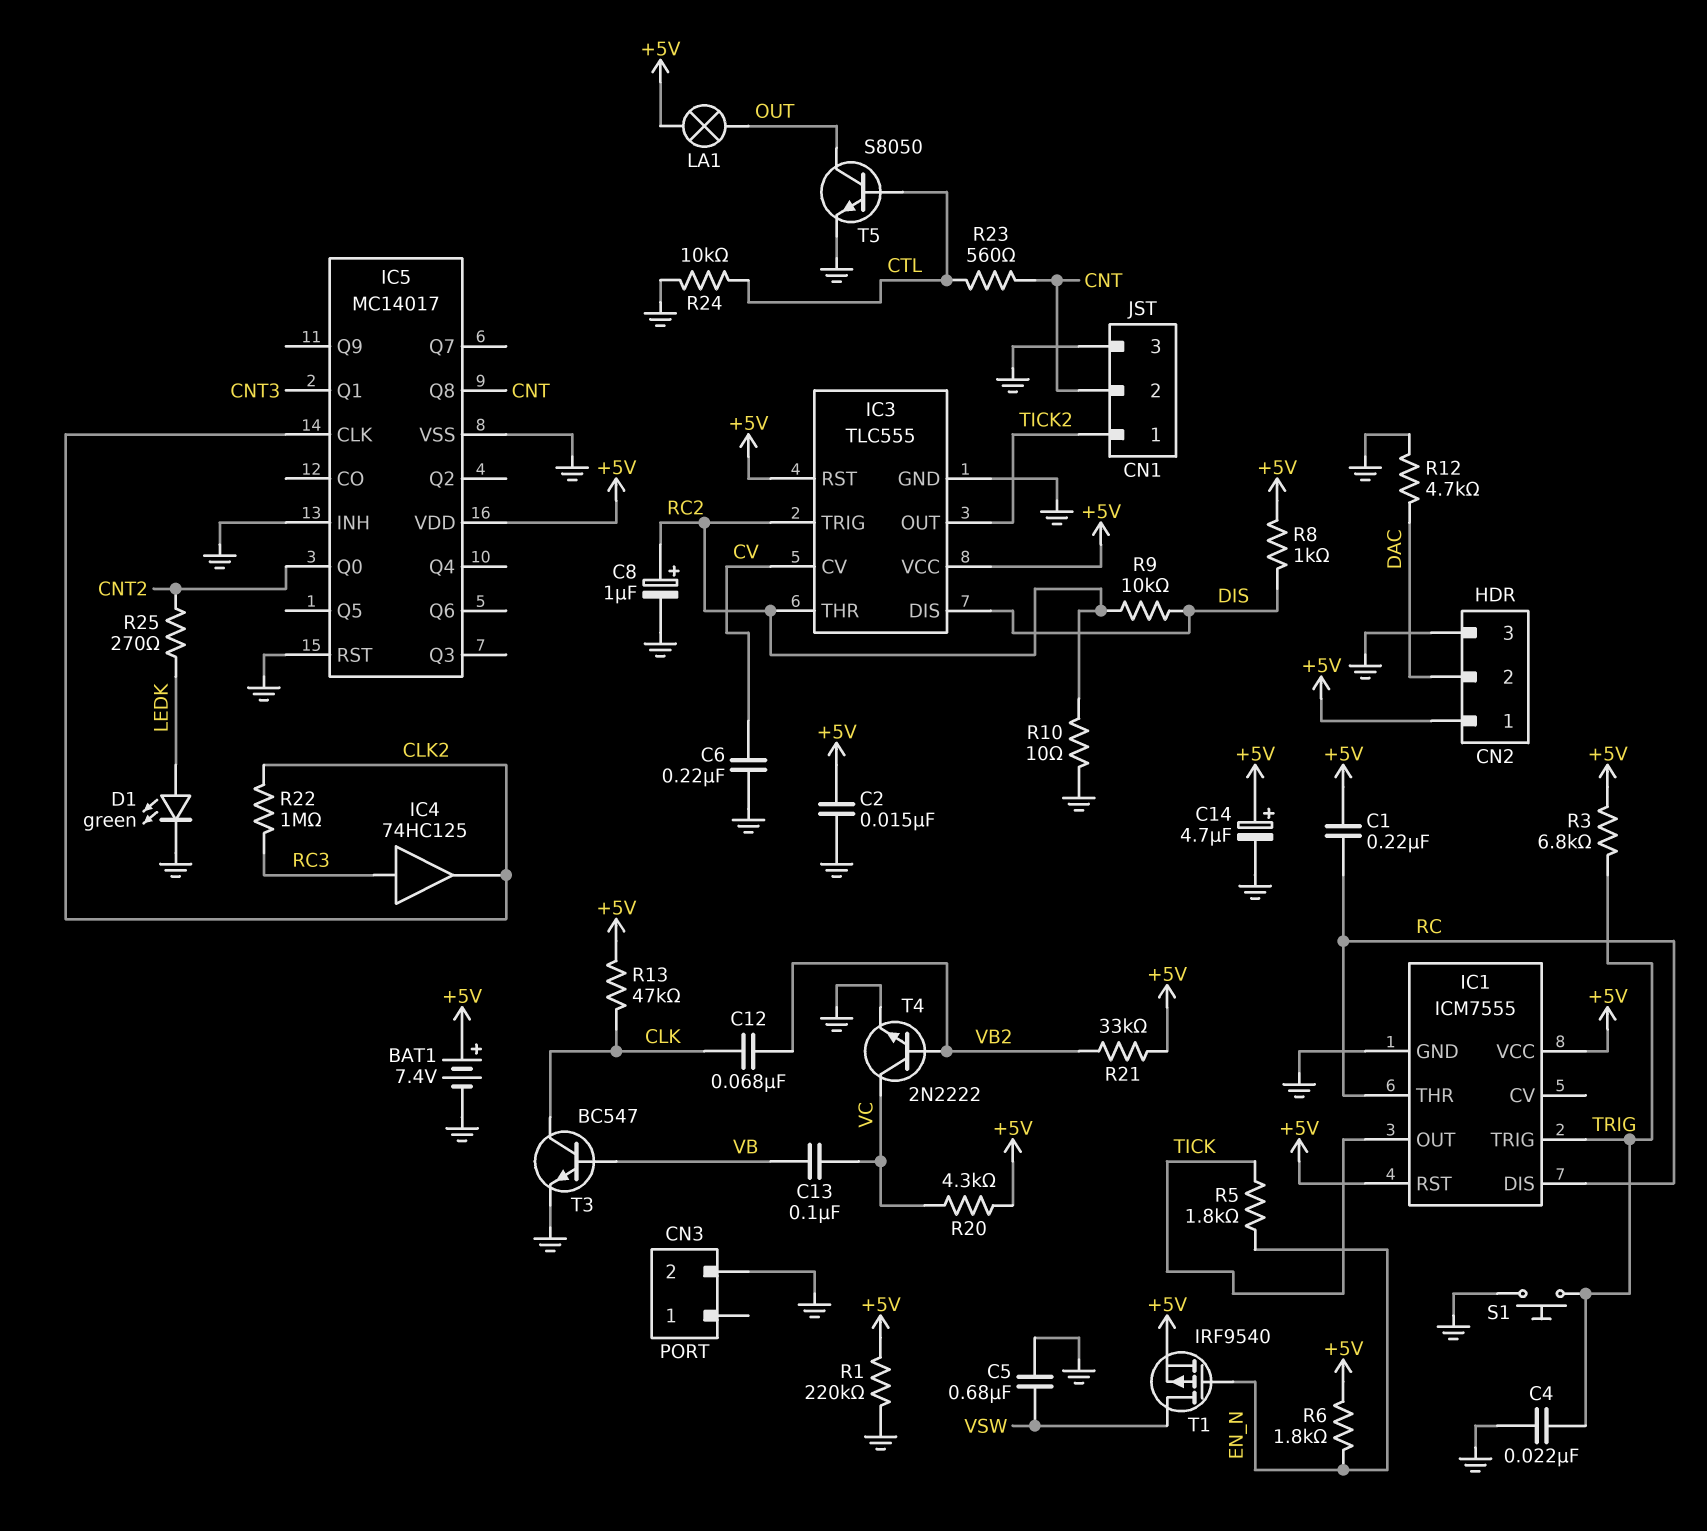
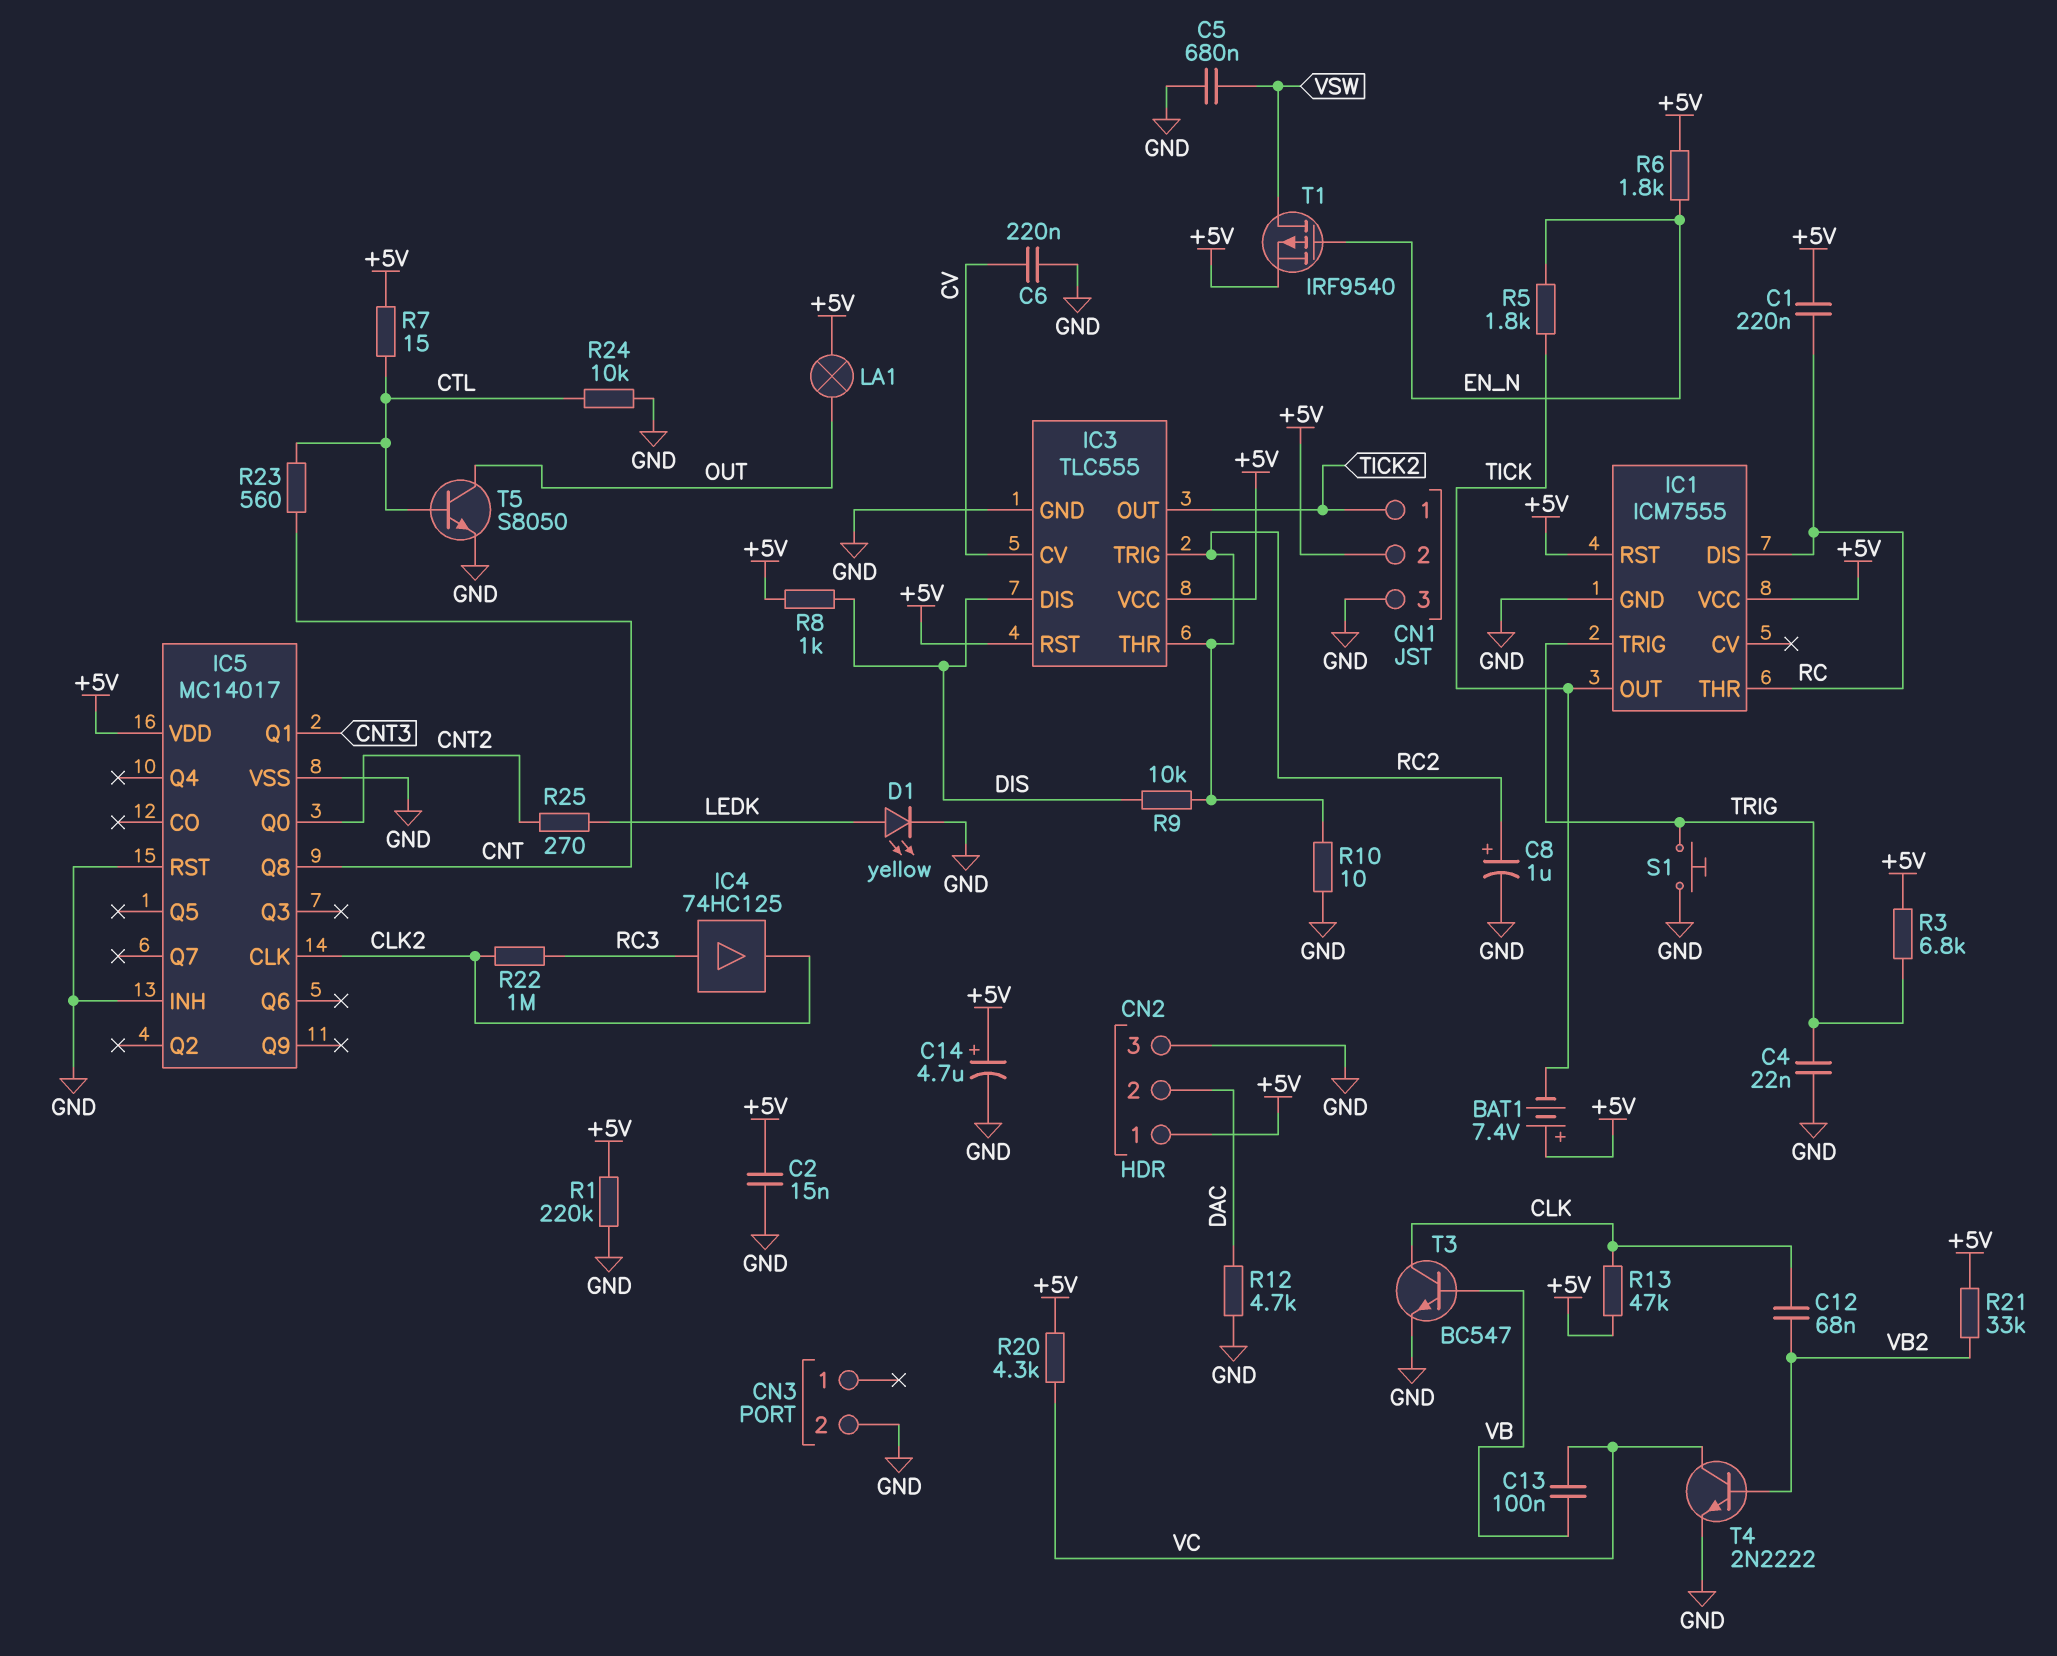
BAT1: 7.4V (plus +5V, minus GND) -> 7.4V (plus +5V, minus TICK)
CN1 pin 2: CNT -> +5V
D1: LED green (A LEDK, K GND) -> LED yellow (A LEDK, K GND)
R7: none -> 15 (+5V, CTL)

